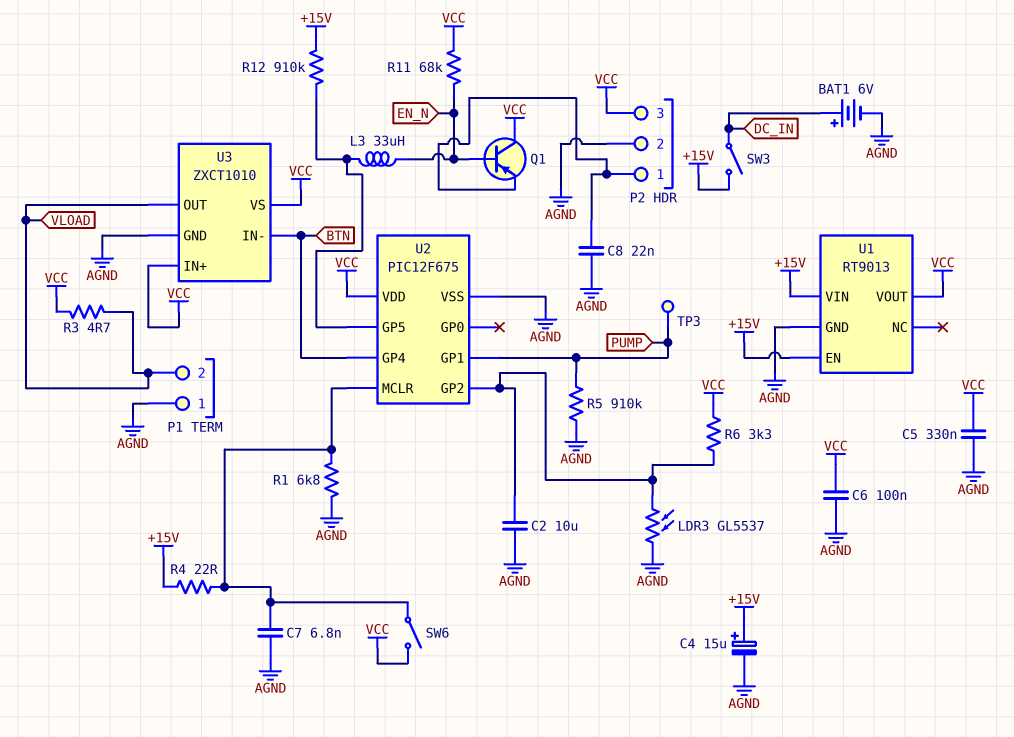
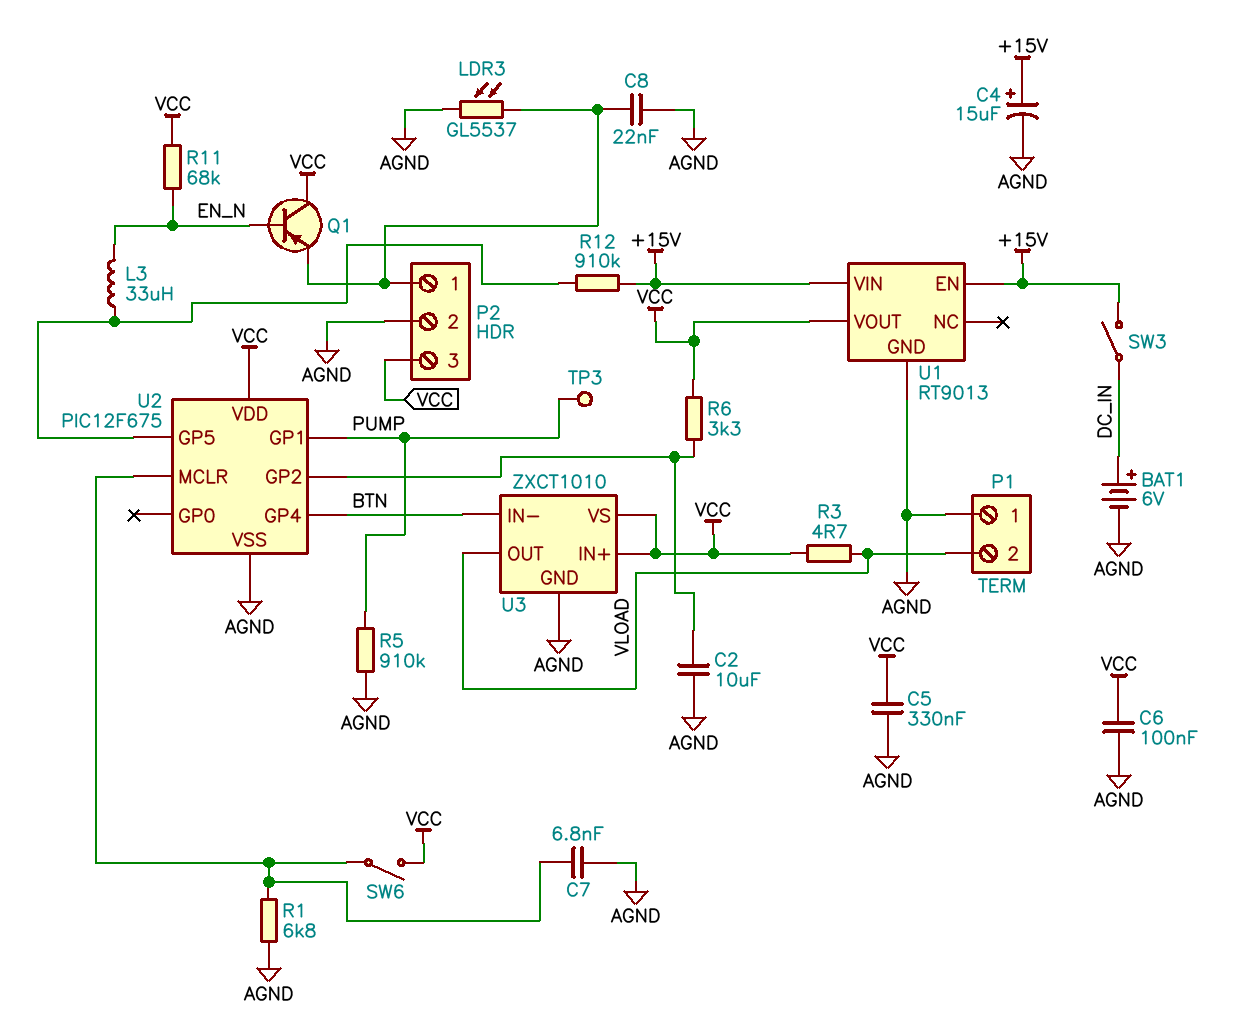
LDR3: GL5537 (AGND, U2/GP2) -> GL5537 (AGND, P2/1)
R4: 22 (+15V, U2/MCLR) -> none

